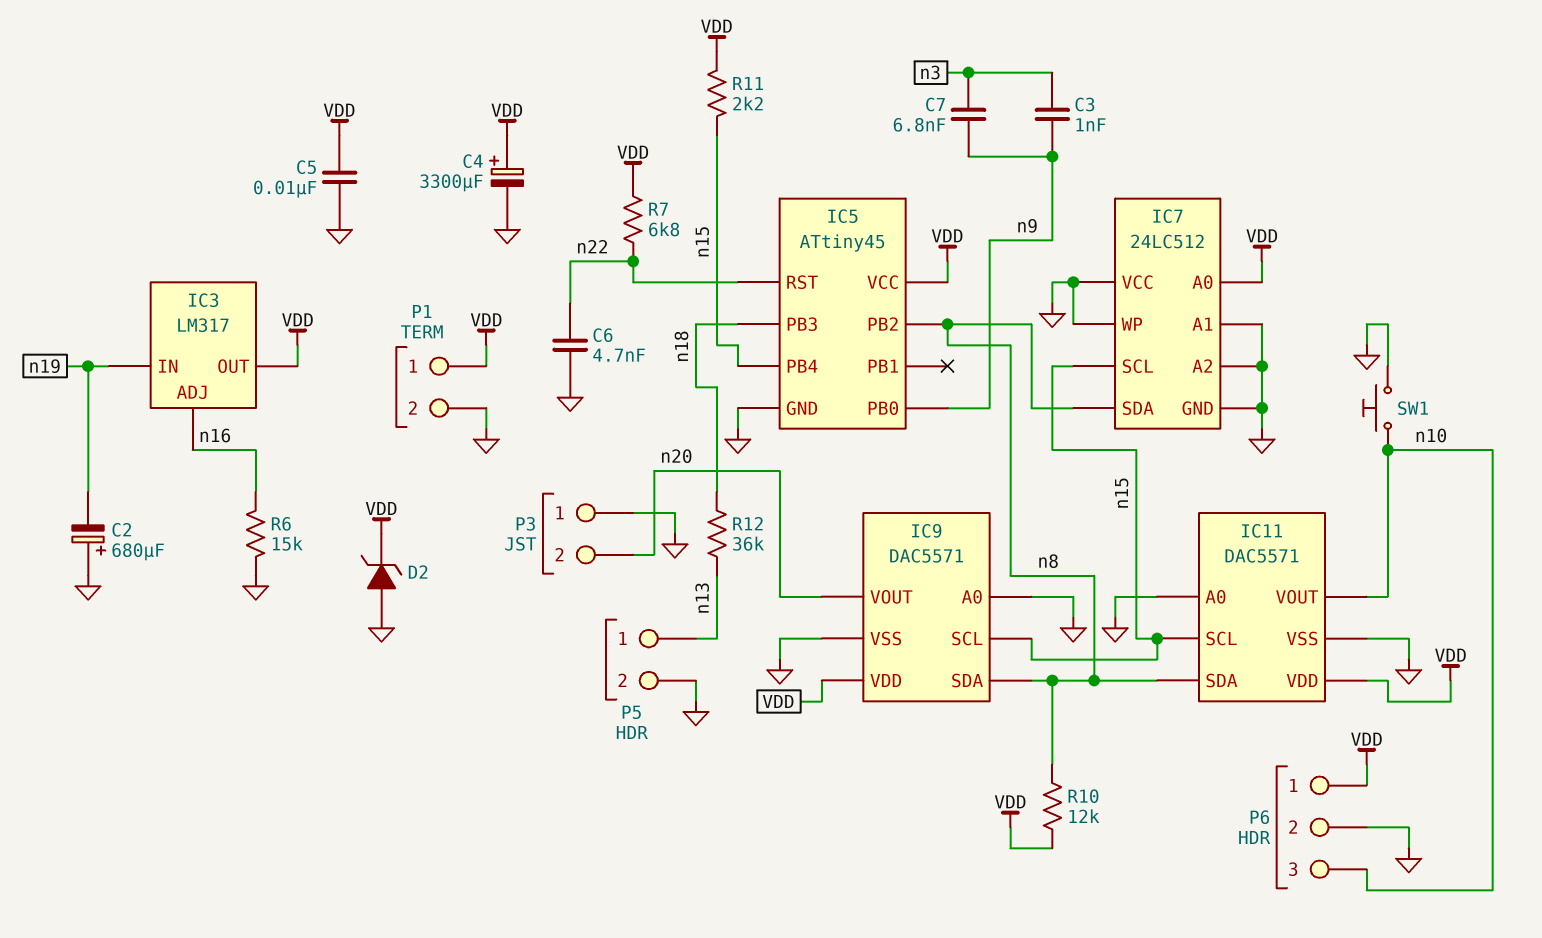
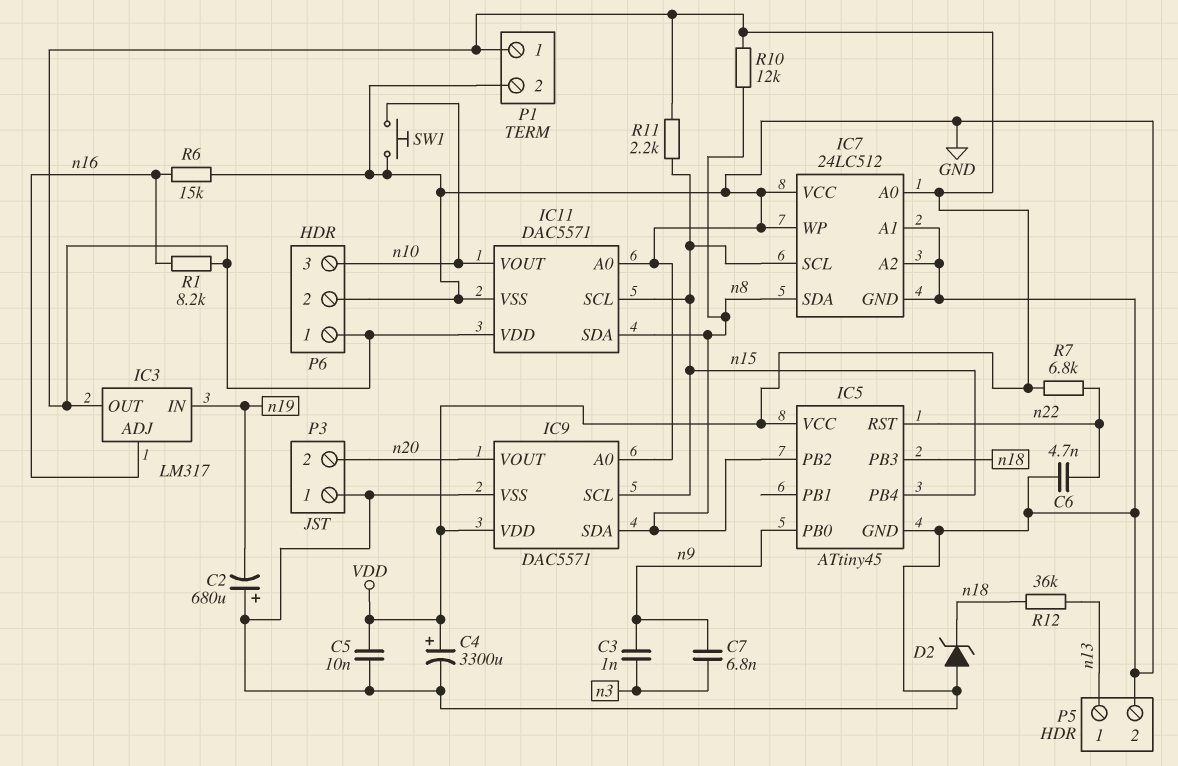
D2: zener (A GND, K VDD) -> zener (A GND, K n18)
R1: none -> 8.2k (VDD, n16)

